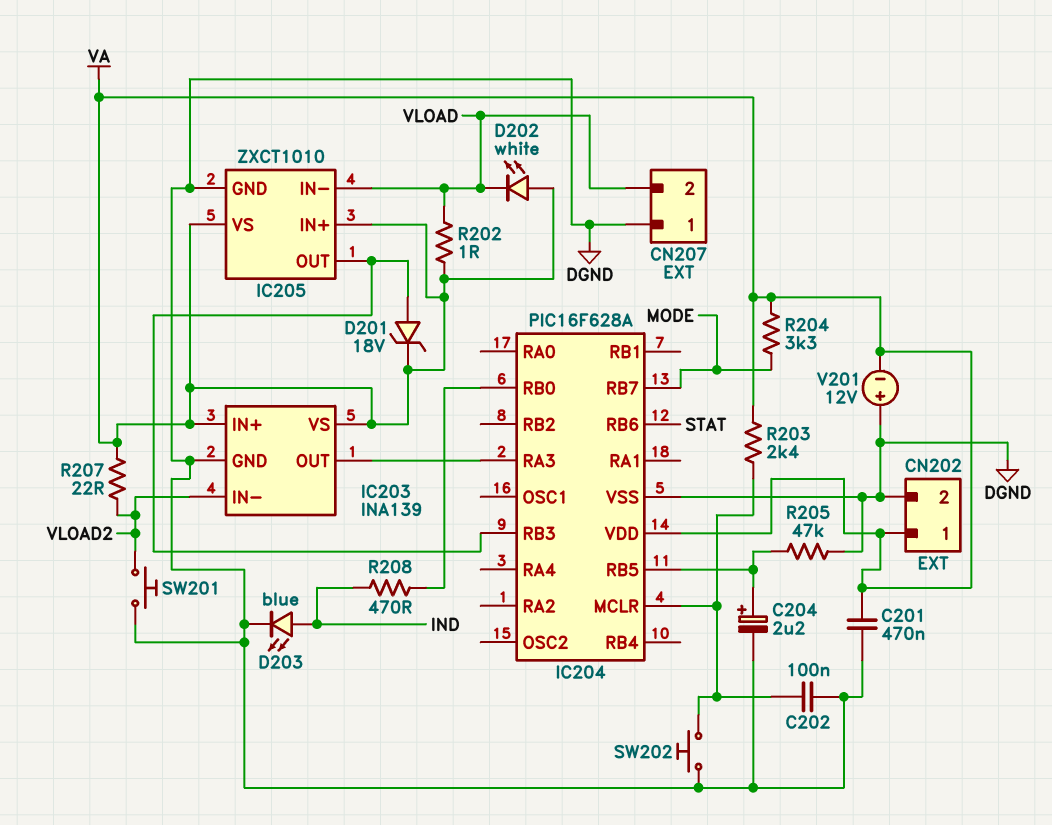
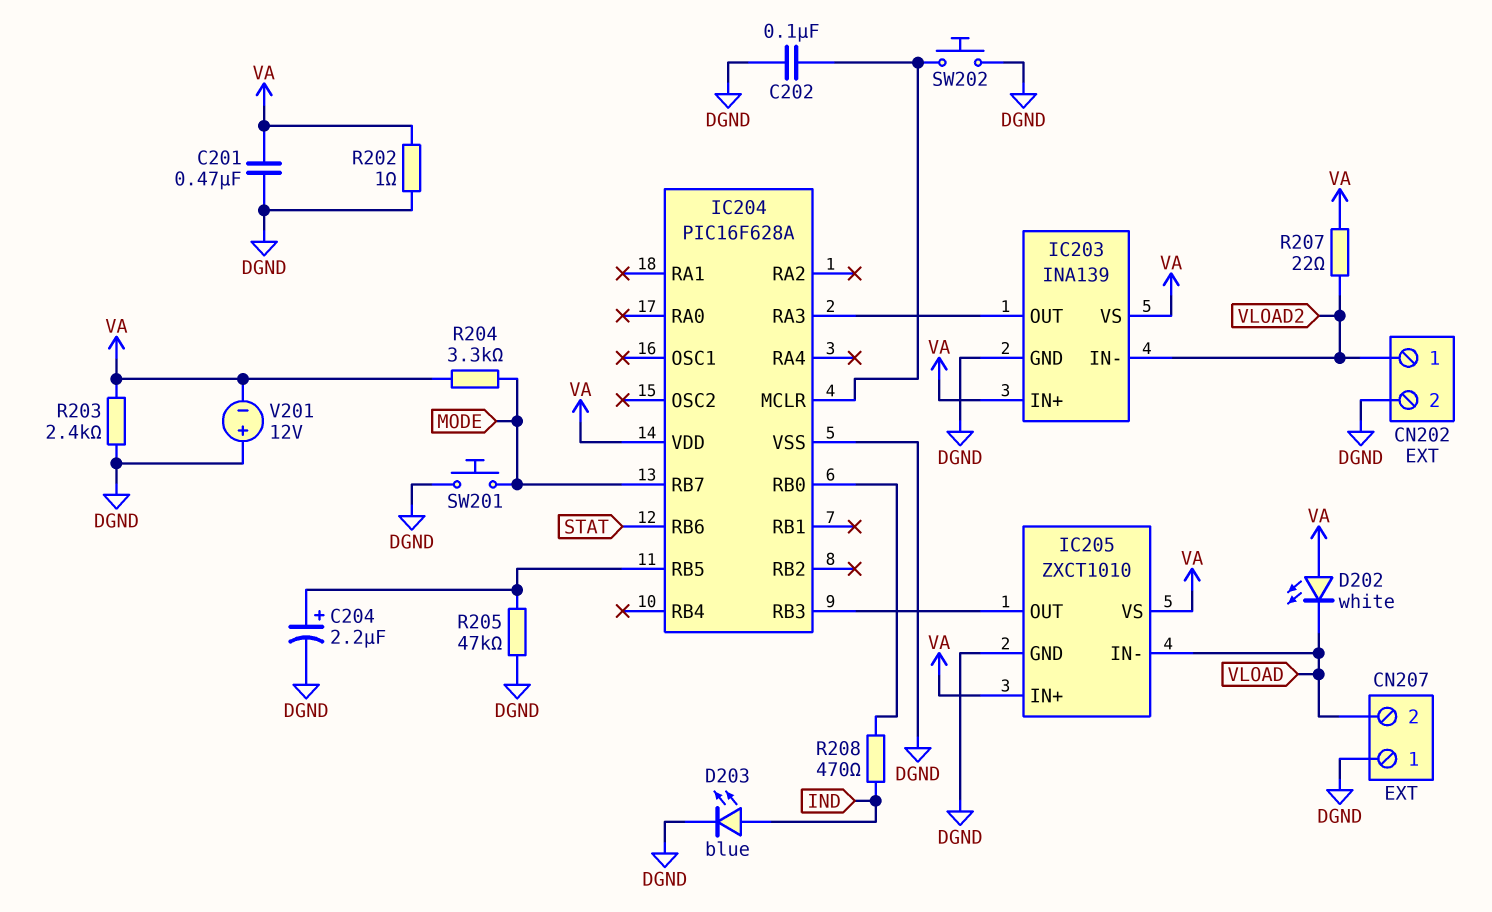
CN202 pin 1: VA -> VLOAD2
D201: zener 18V (A IC204/RB3, K VA) -> none
R202: 1 (VA, VLOAD) -> 1 (DGND, VA)
R203: 2.4k (IC204/MCLR, VA) -> 2.4k (DGND, VA)
SW201: button (DGND, VLOAD2) -> button (DGND, MODE)

